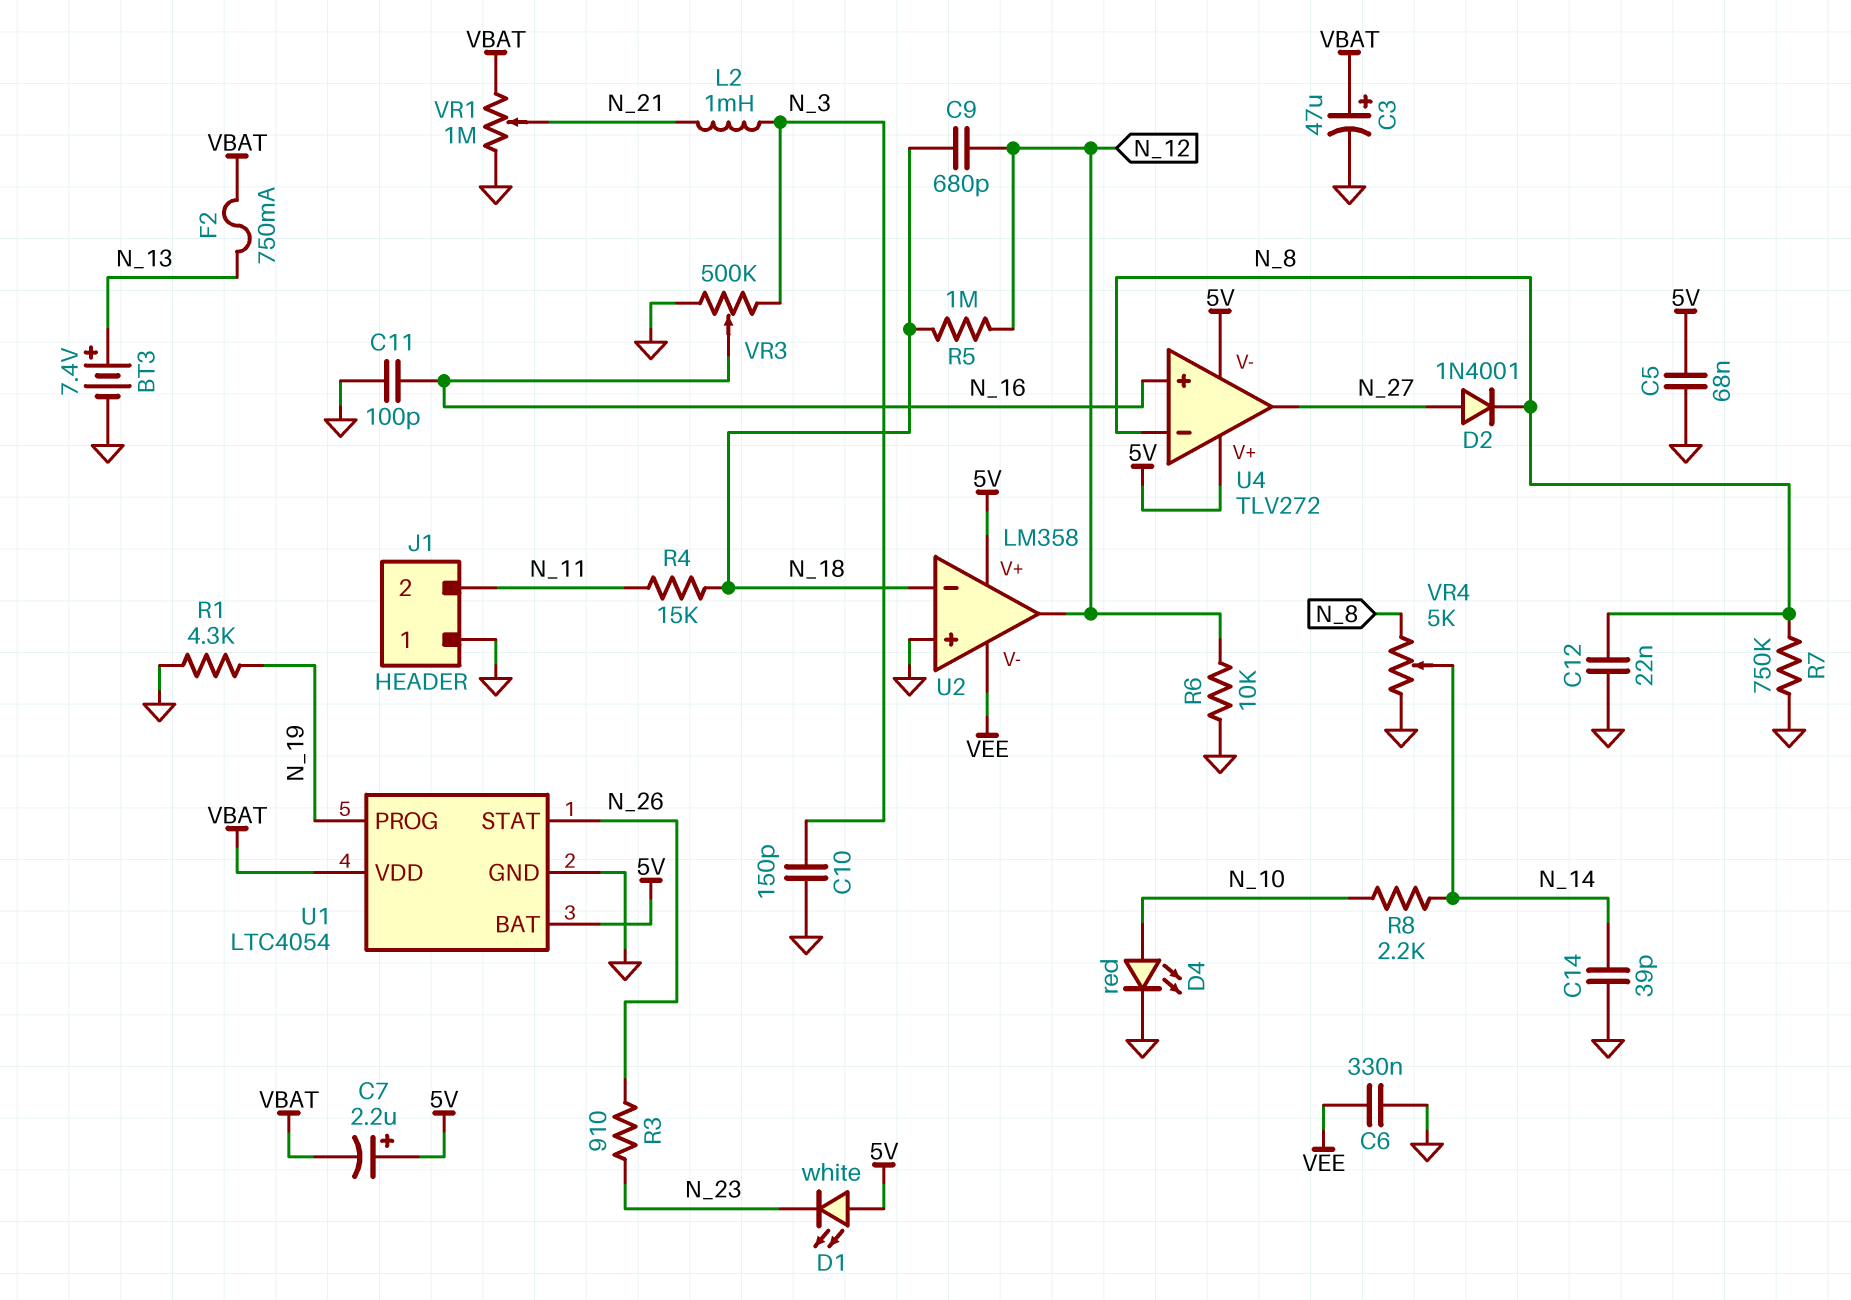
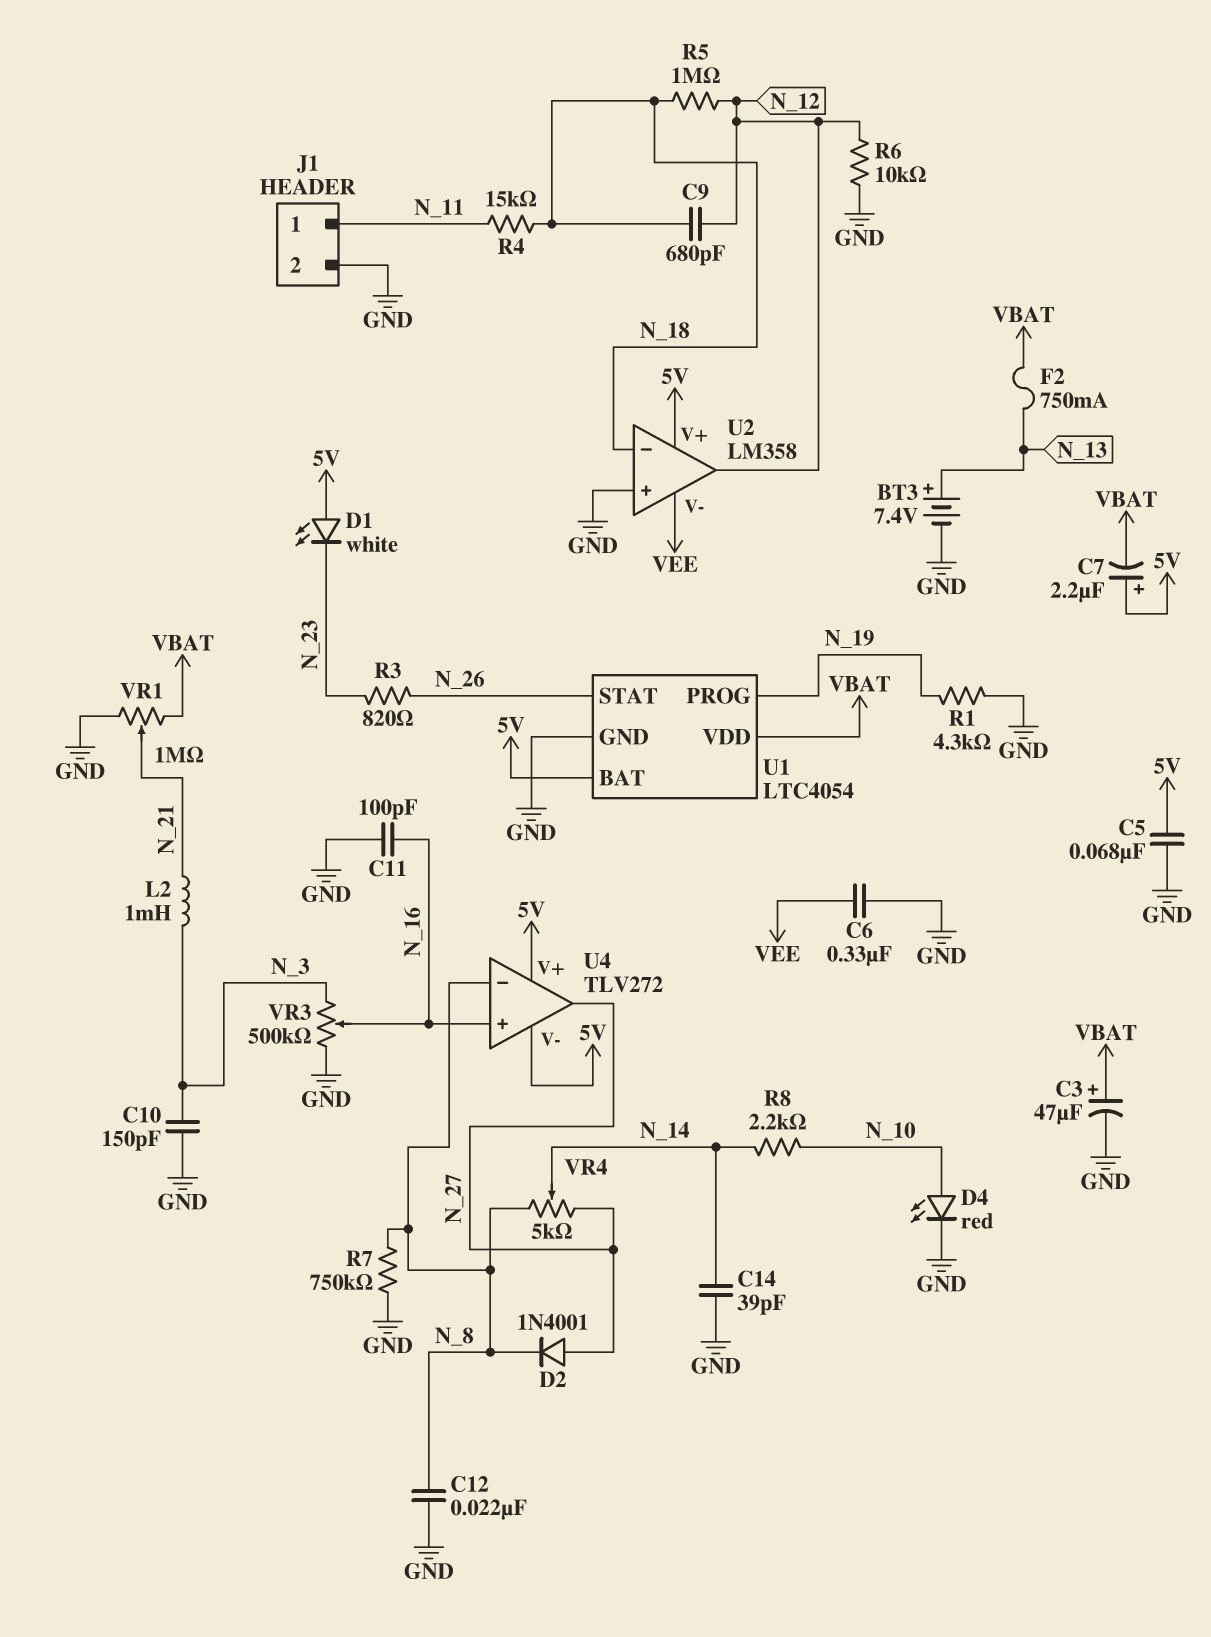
J1 pin 1: GND -> N_11
J1 pin 2: N_11 -> GND
R3: 910 (N_23, N_26) -> 820 (N_23, N_26)
VR4: 5k (GND, N_8, wiper N_14) -> 5k (N_8, N_27, wiper N_14)

